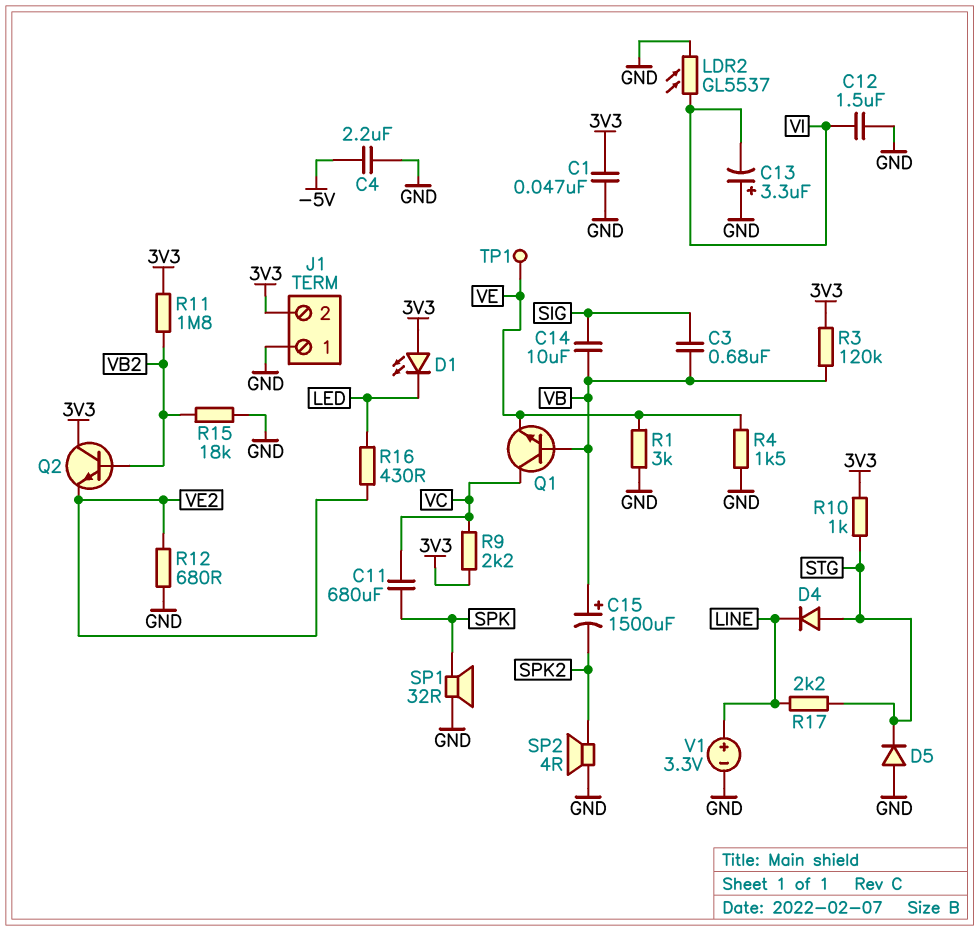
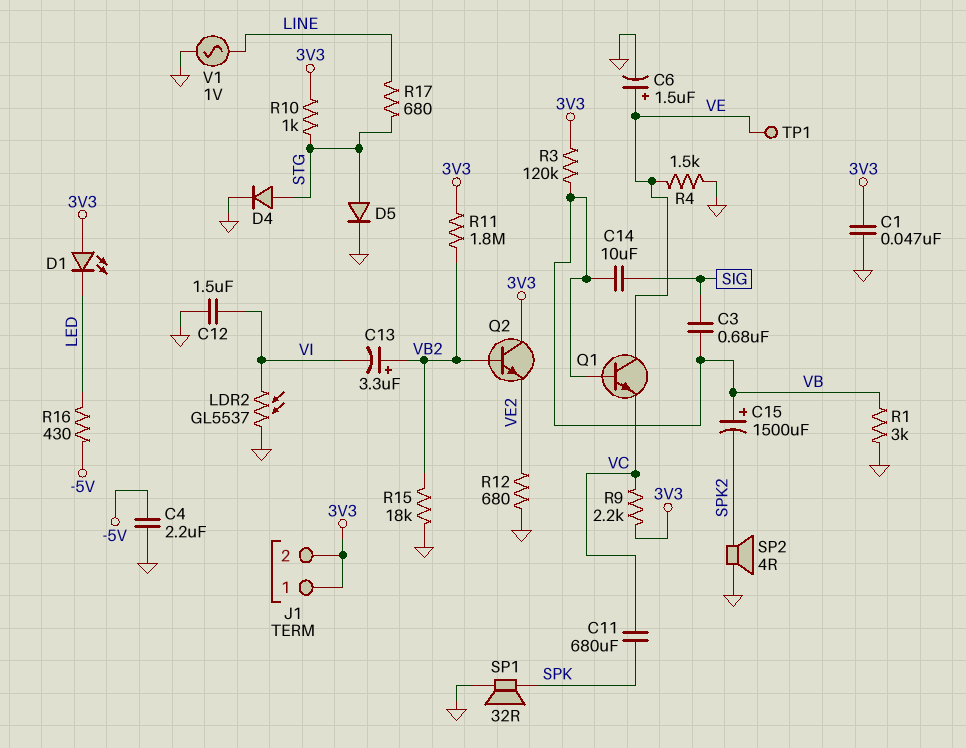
C6: none -> 1.5uF (plus VE, minus GND)
C13: 3.3uF (plus GND, minus VI) -> 3.3uF (plus VB2, minus VI)
D4: diode (A STG, K LINE) -> diode (A STG, K GND)
D5: diode (A GND, K STG) -> diode (A STG, K GND)
J1 pin 1: GND -> 3V3
Q1: NPN (B VB, C VC, E VE) -> NPN (B VB, C VE, E VC)
R1: 3k (GND, VE) -> 3k (GND, VB)
R16: 430 (LED, VE2) -> 430 (-5V, LED)
R17: 2.2k (LINE, STG) -> 680 (LINE, STG)
V1: 3.3V (plus LINE, minus GND) -> AC 1V (GND, LINE)

